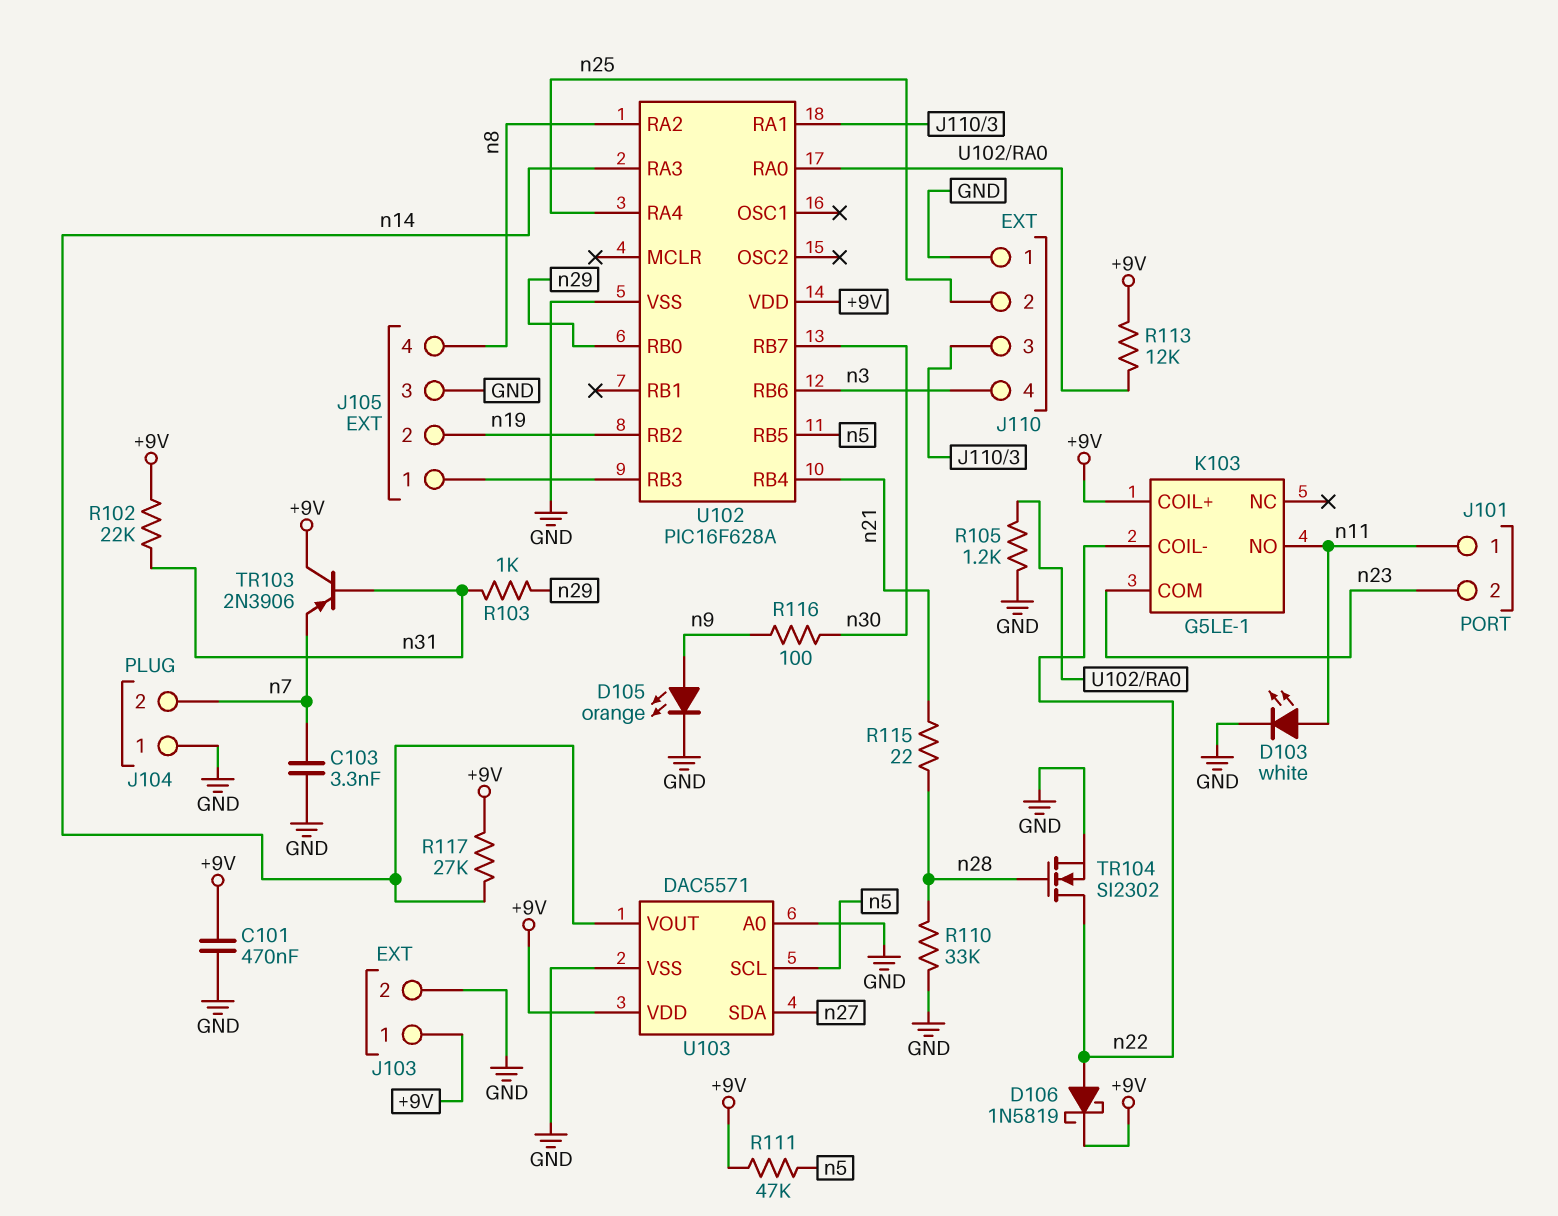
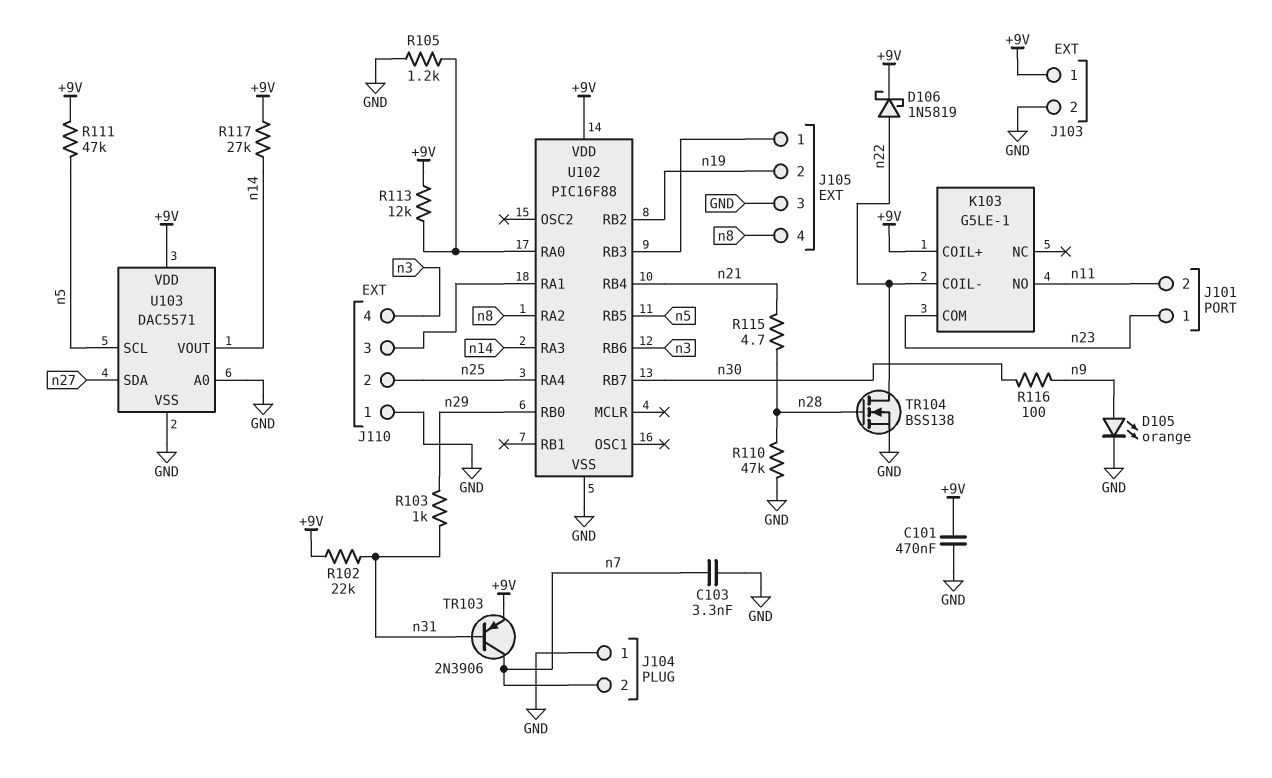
D103: LED white (A n11, K GND) -> none
J101 pin 1: n11 -> n23
J101 pin 2: n23 -> n11
R110: 33k (GND, n28) -> 47k (GND, n28)
R115: 22 (n21, n28) -> 4.7 (n21, n28)
TR103: PNP 2N3906 (B n31, C +9V, E n7) -> PNP 2N3906 (B n31, C n7, E +9V)
TR104: NMOS SI2302 (G n28, D n22, S GND) -> NMOS BSS138 (G n28, D n22, S GND)
U102: PIC16F628A -> PIC16F88

